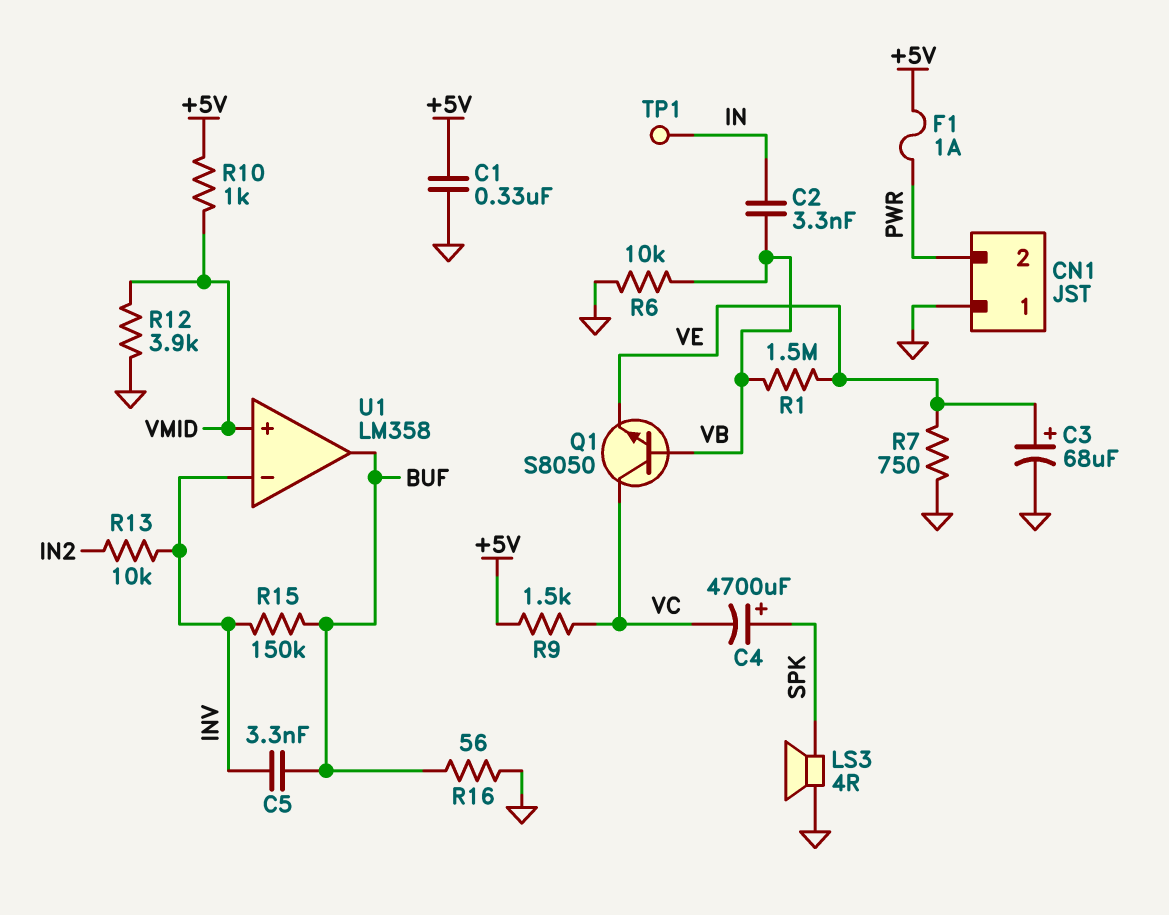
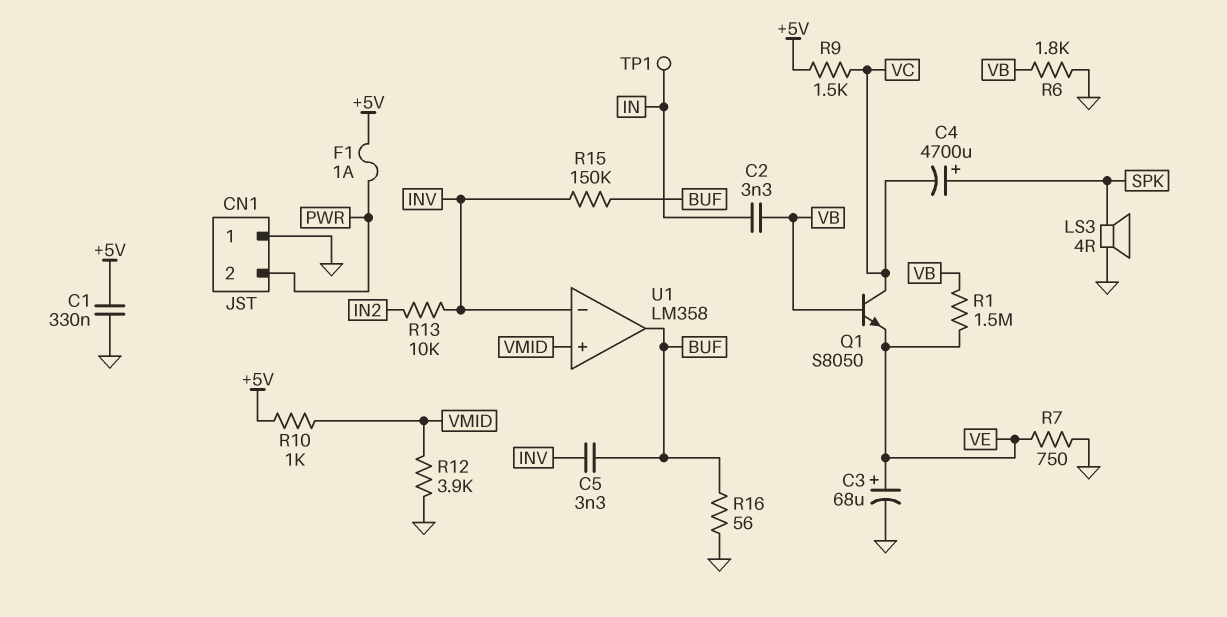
R6: 10k (GND, VB) -> 1.8k (GND, VB)

